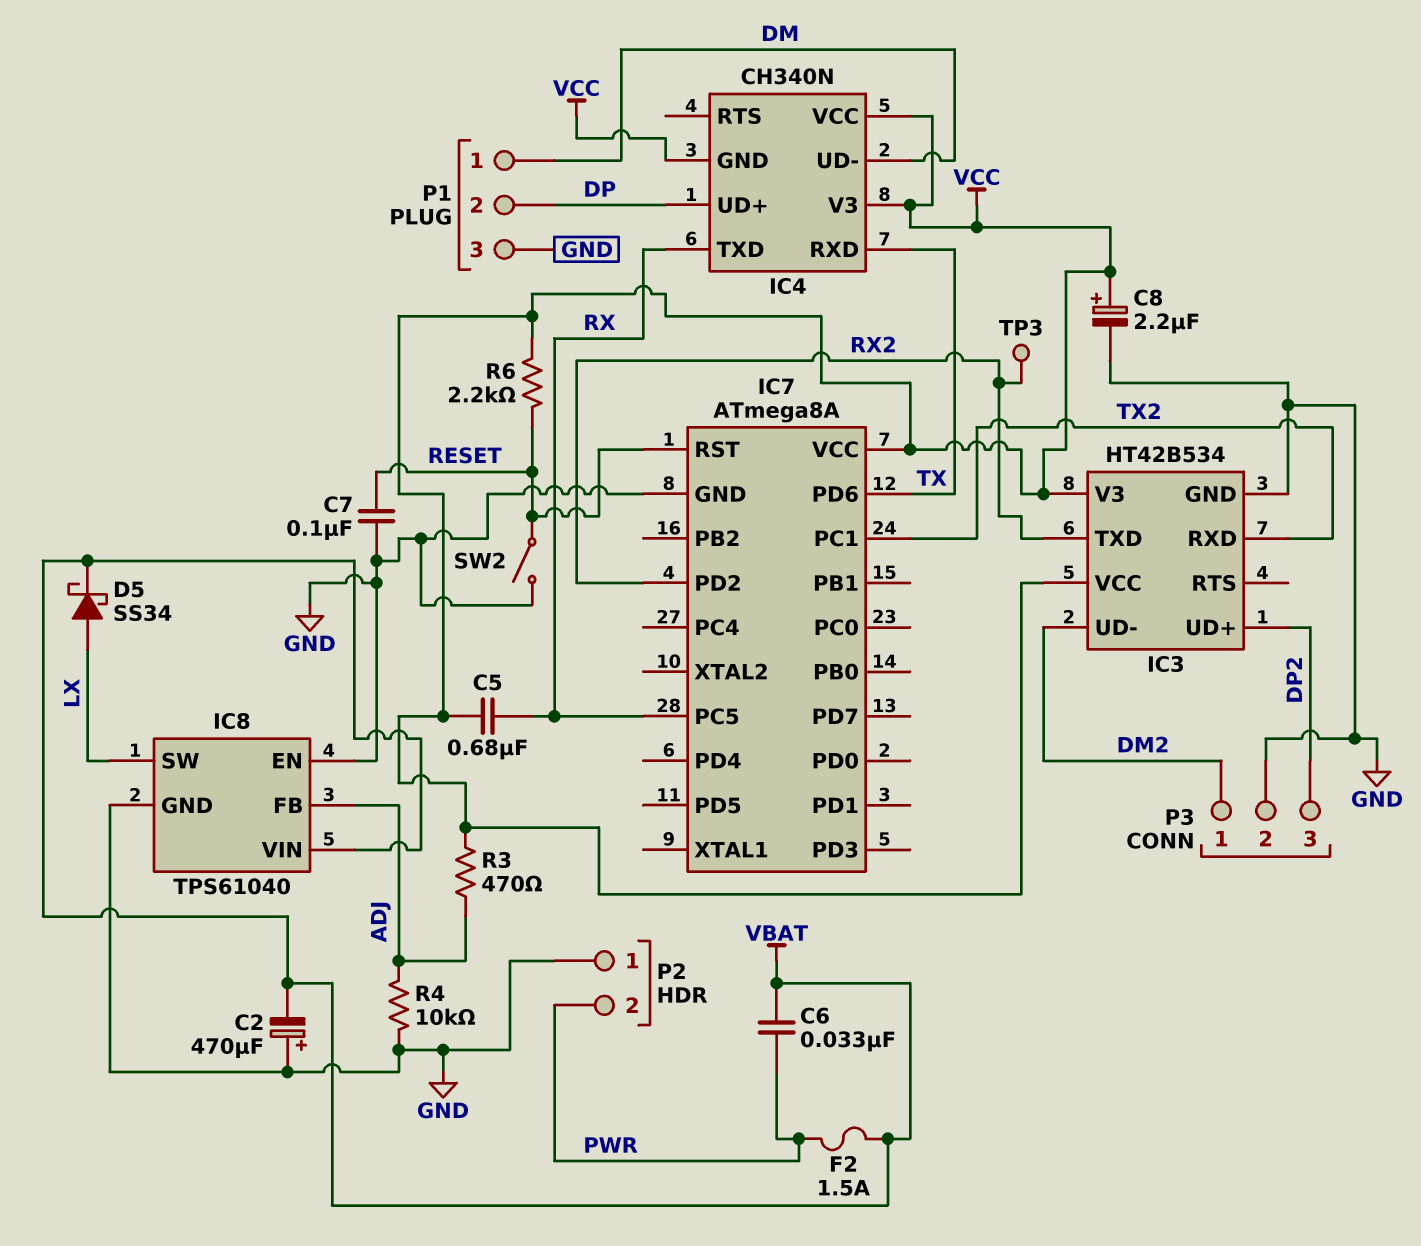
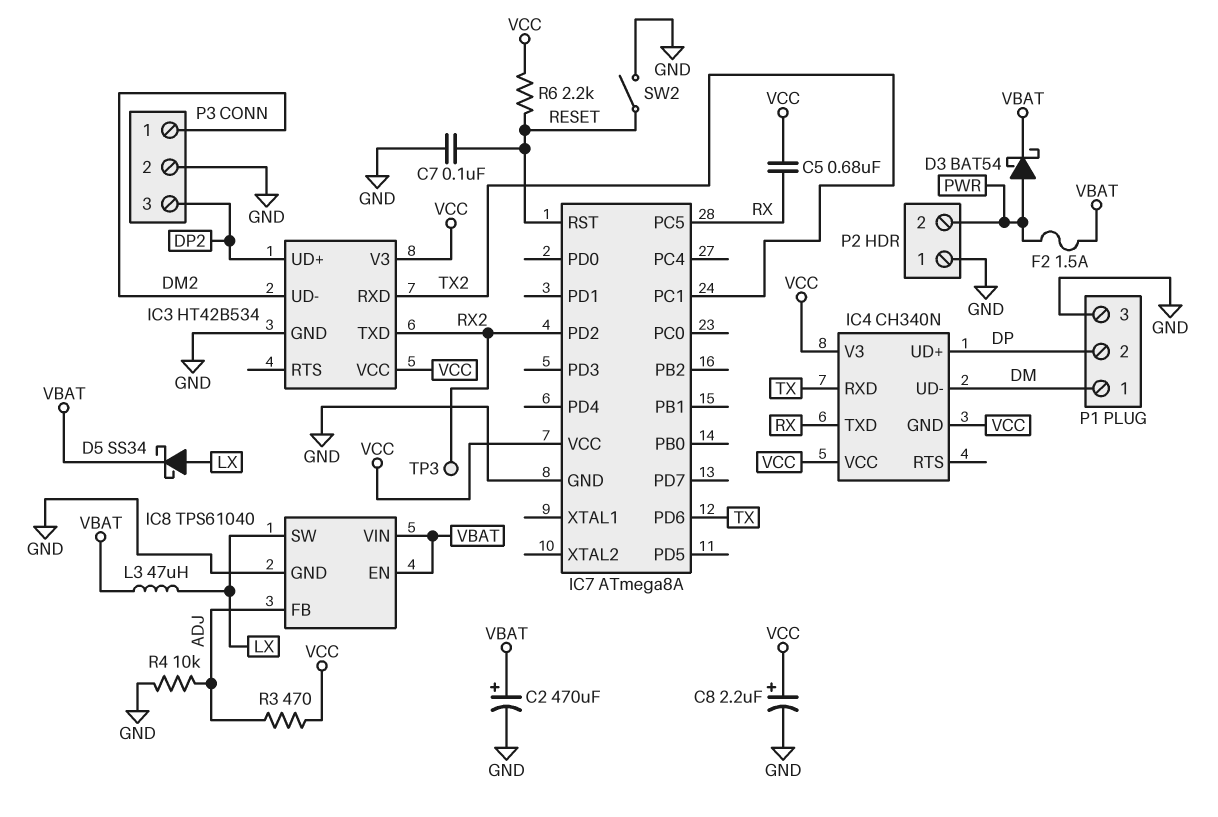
C2: 470uF (plus GND, minus VBAT) -> 470uF (plus VBAT, minus GND)
C6: 33nF (PWR, VBAT) -> none
D3: none -> schottky BAT54 (A PWR, K VBAT)
IC8 pin EN: GND -> VBAT
L3: none -> 47uH (LX, VBAT)

